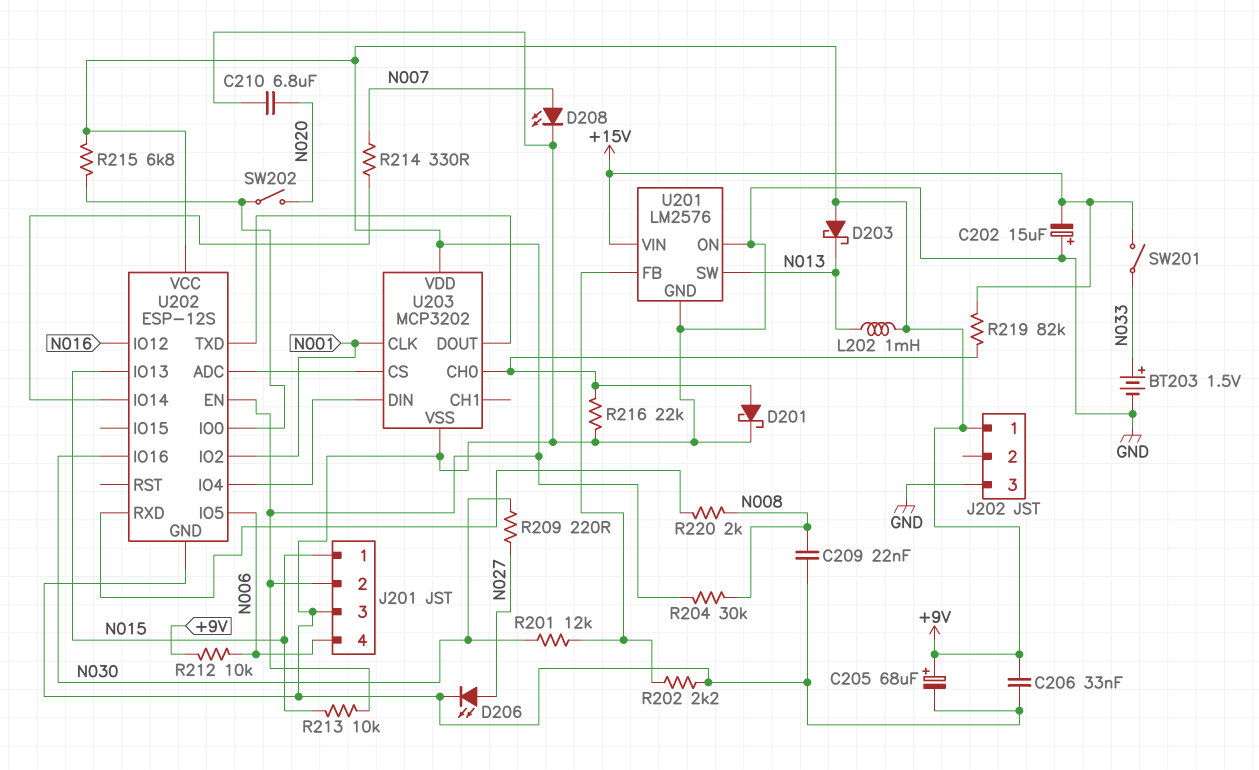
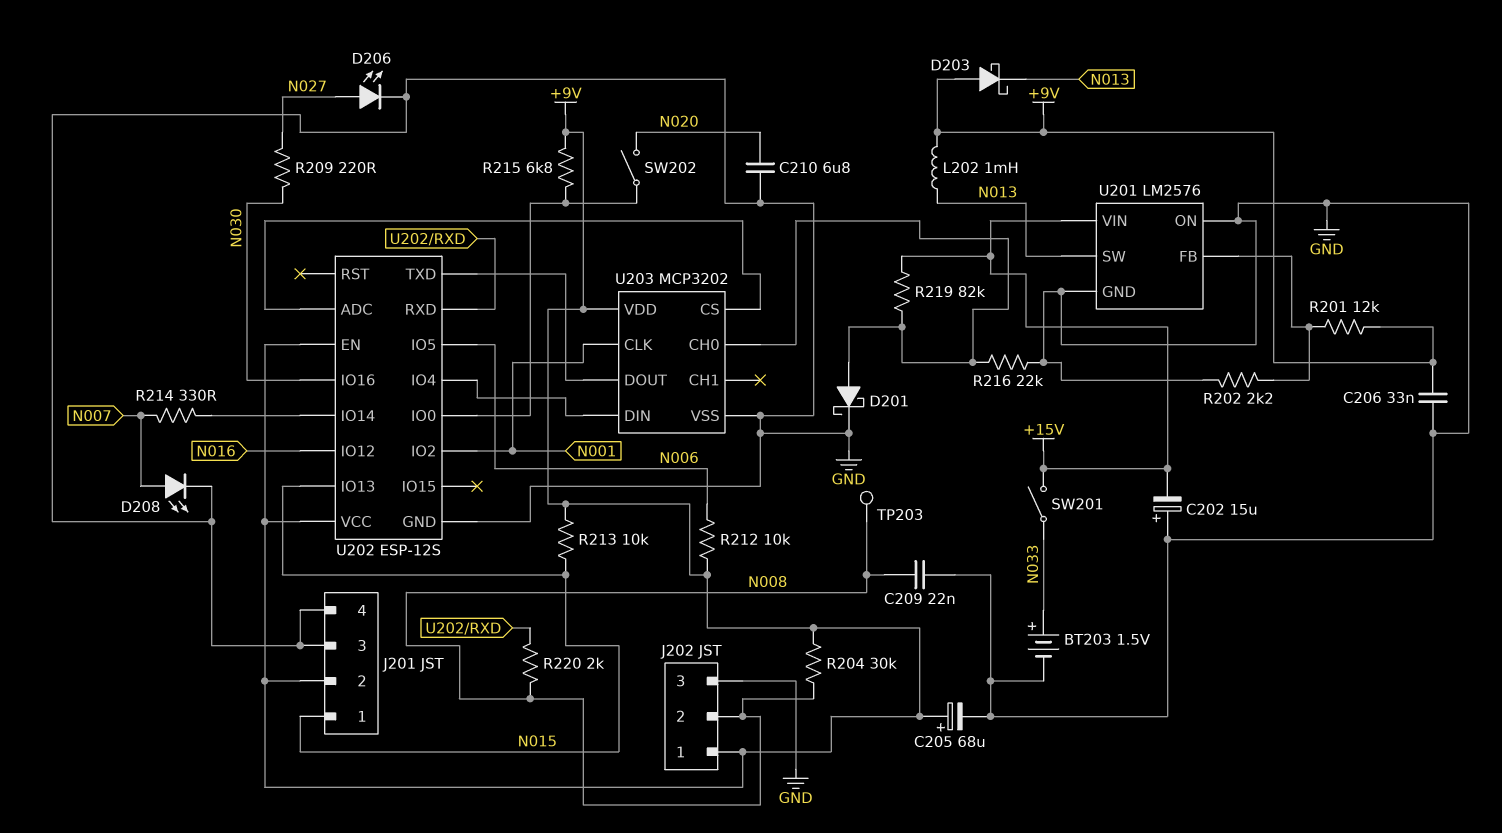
J201 pin 4: N006 -> GND
J202 pin 2: none -> N008
R201: 12k (N030, U201/FB) -> 12k (+9V, U201/FB)
TP203: none -> test point (N008)

